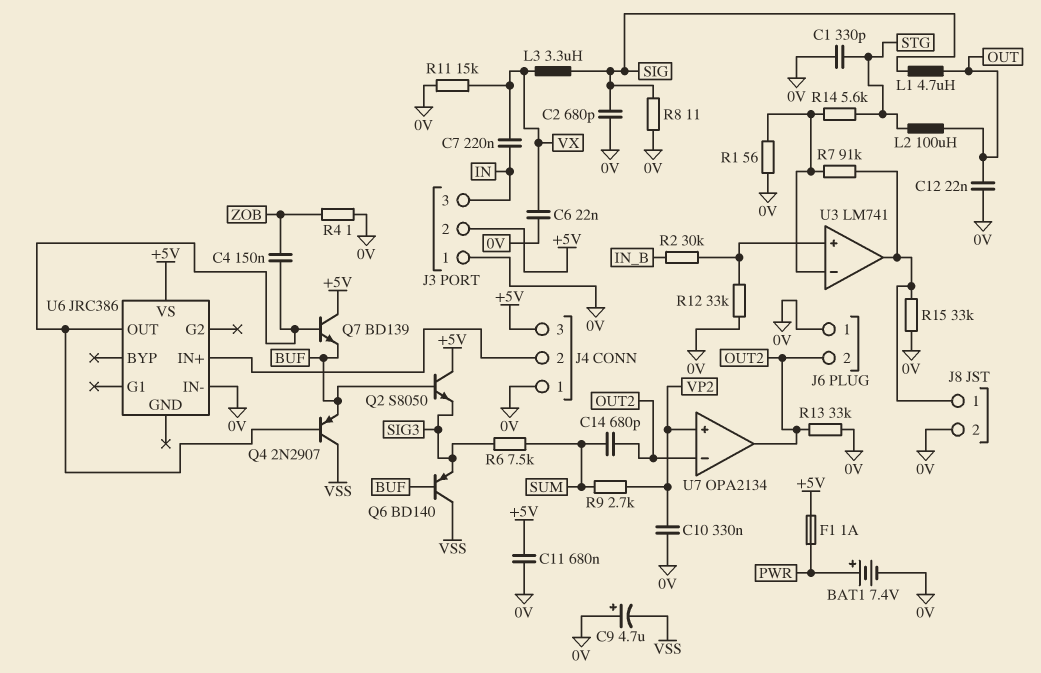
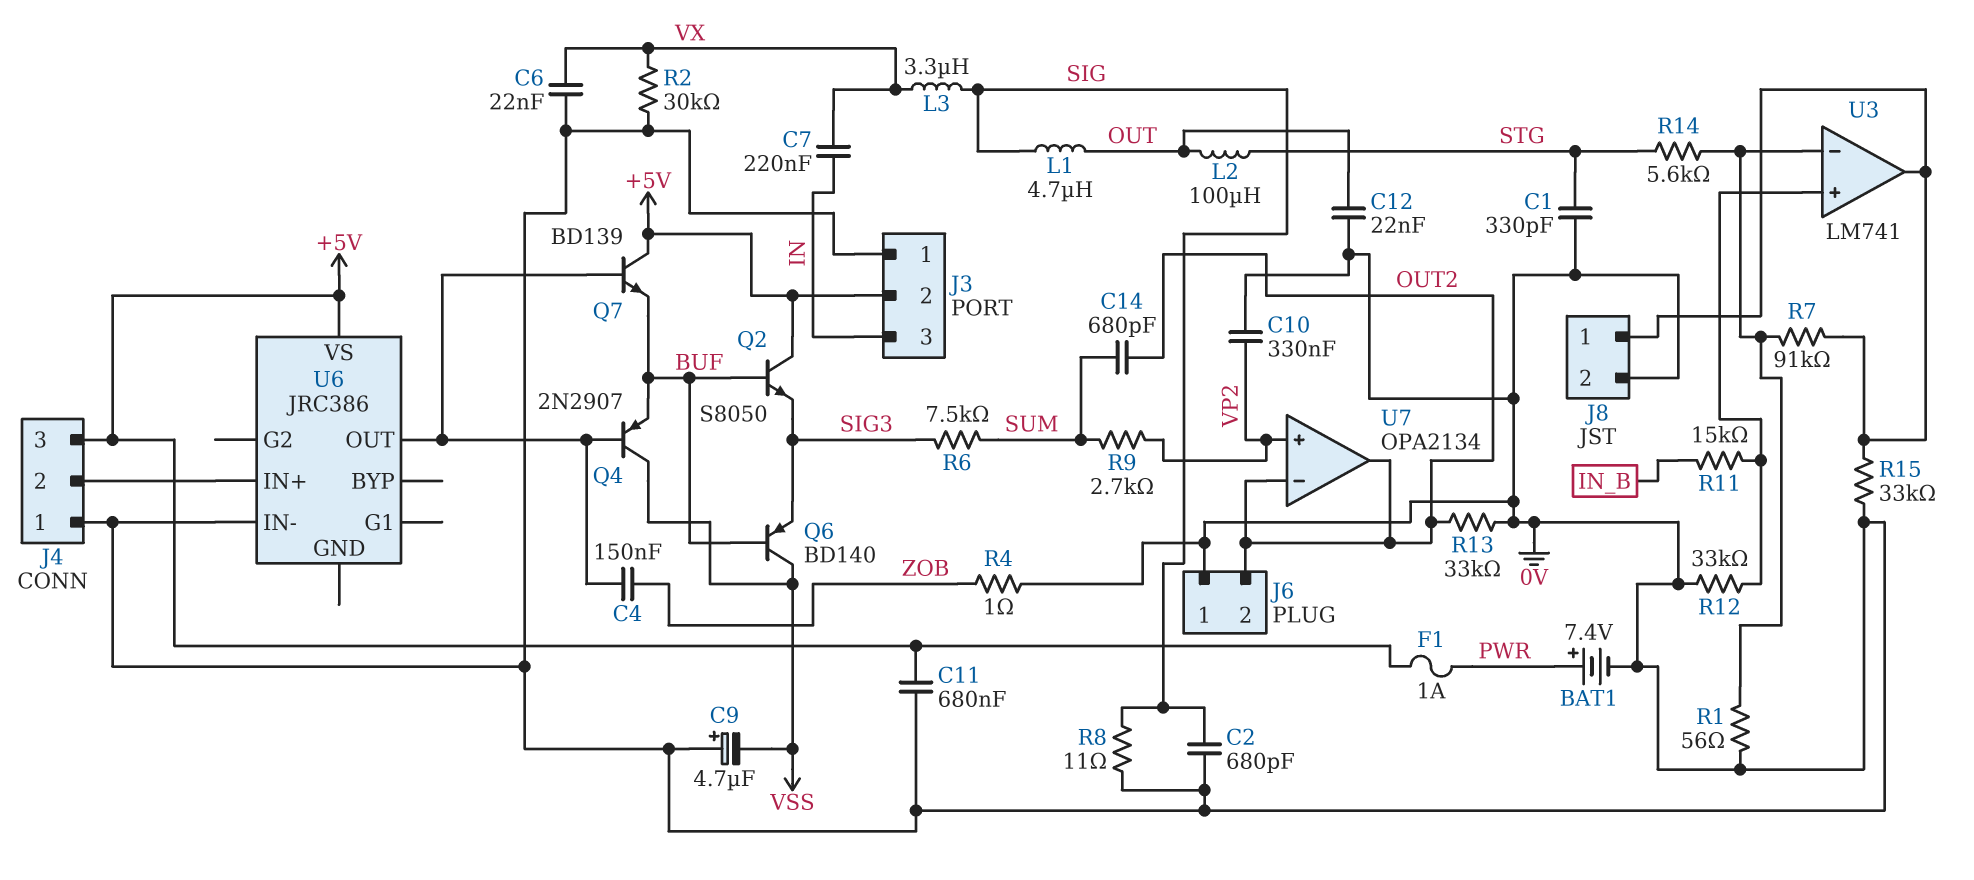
R2: 30k (IN_B, U3/in+) -> 30k (0V, VX)
R11: 15k (0V, VX) -> 15k (IN_B, U3/in+)

